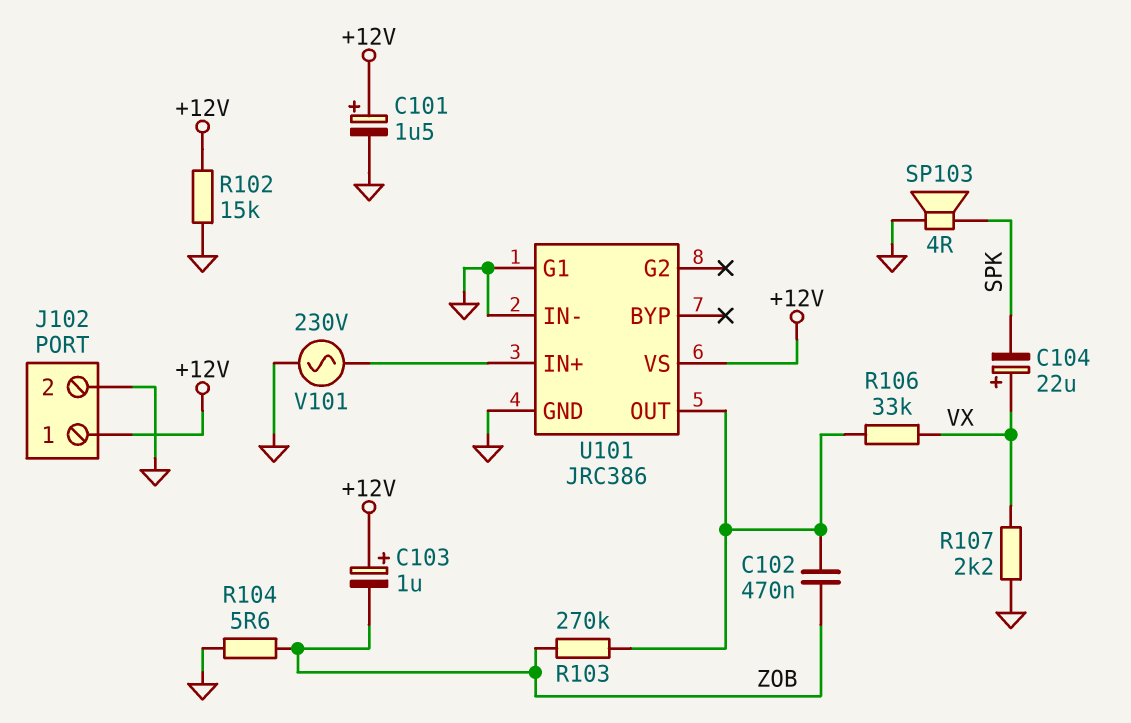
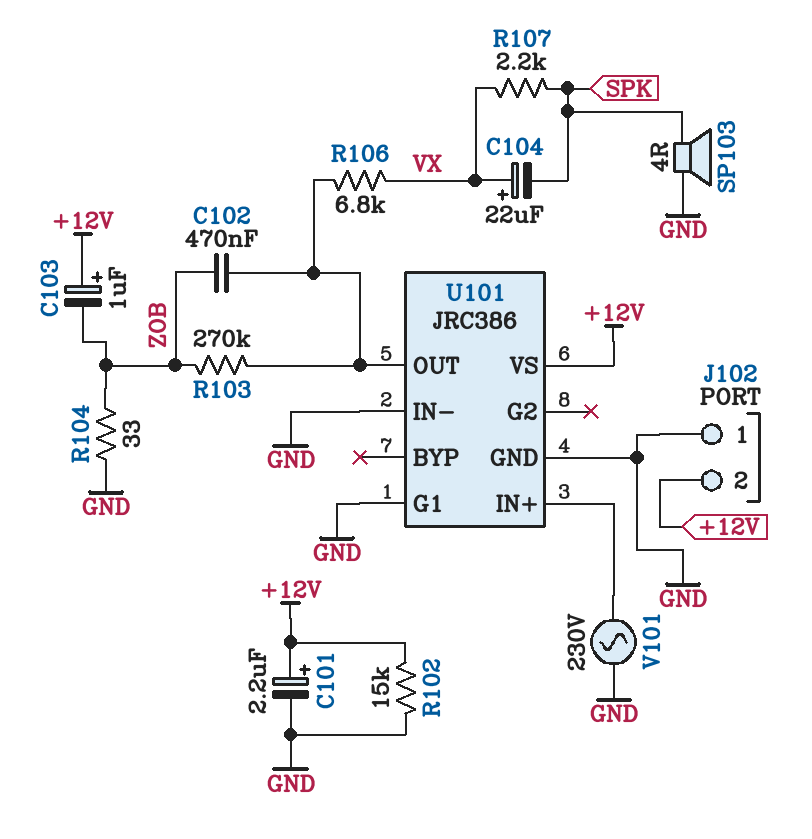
C101: 1.5uF (plus +12V, minus GND) -> 2.2uF (plus +12V, minus GND)
J102 pin 1: +12V -> GND
J102 pin 2: GND -> +12V
R104: 5.6 (GND, ZOB) -> 33 (GND, ZOB)
R106: 33k (U101/OUT, VX) -> 6.8k (U101/OUT, VX)
R107: 2.2k (GND, VX) -> 2.2k (SPK, VX)

